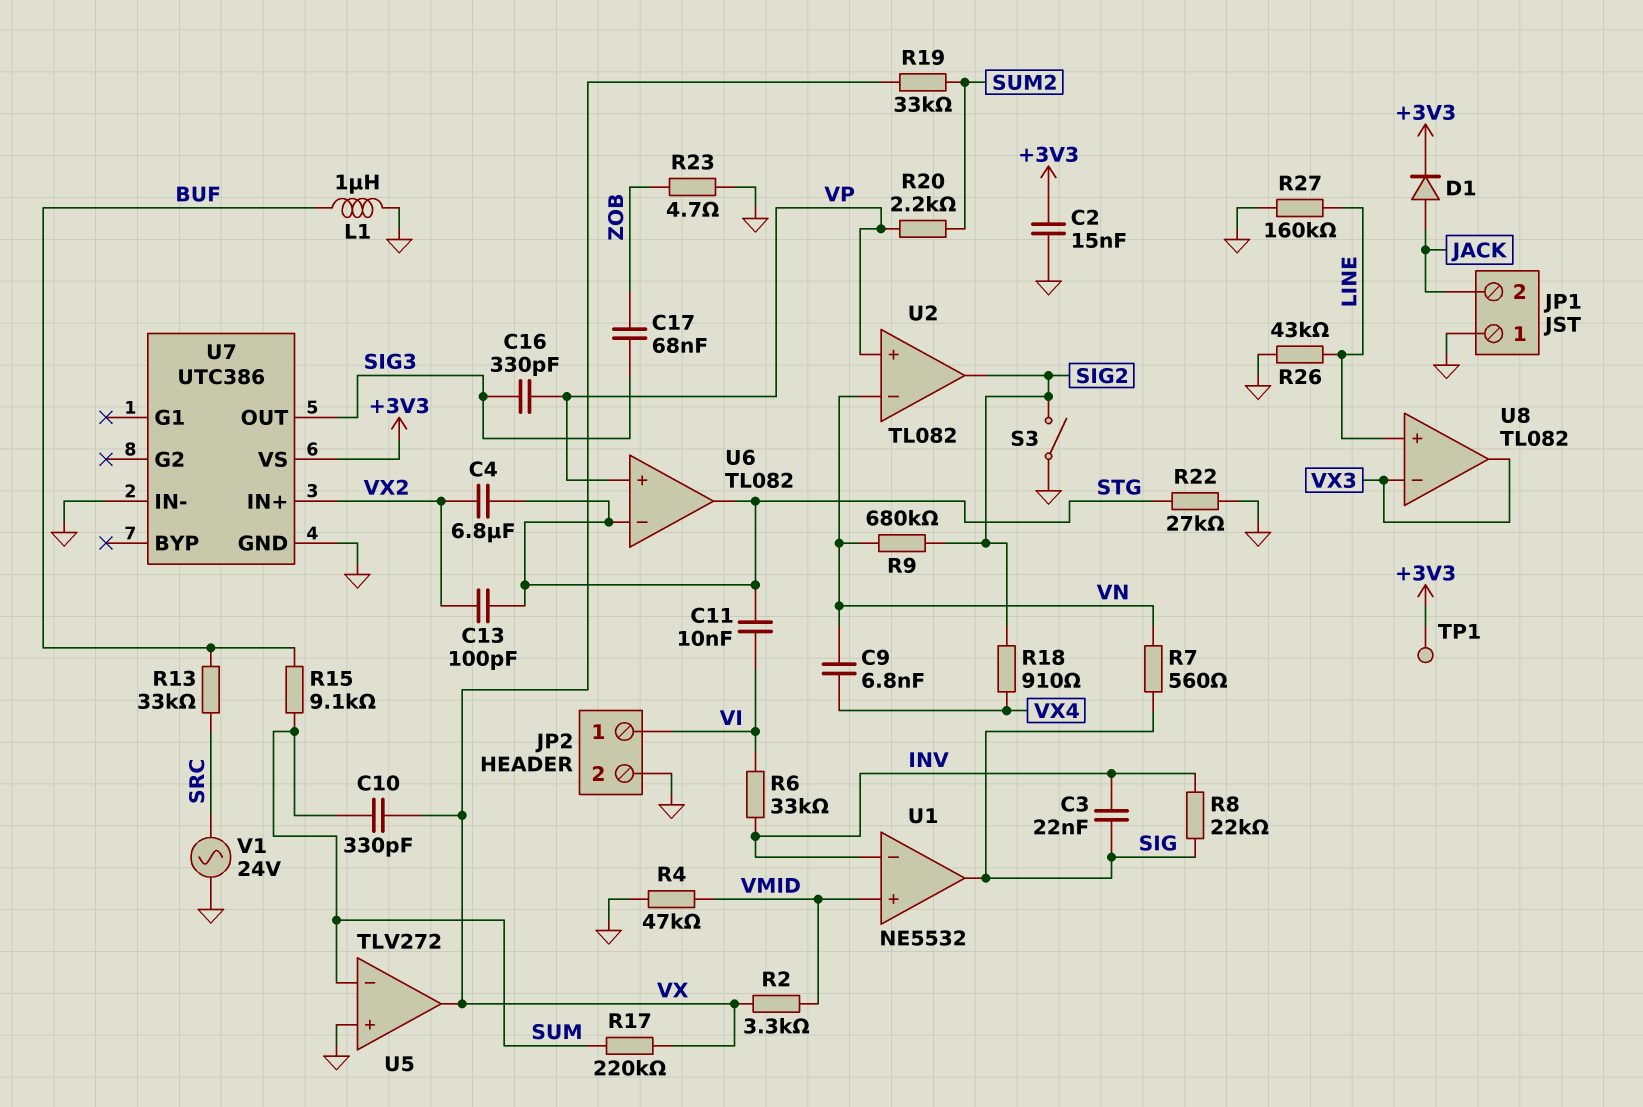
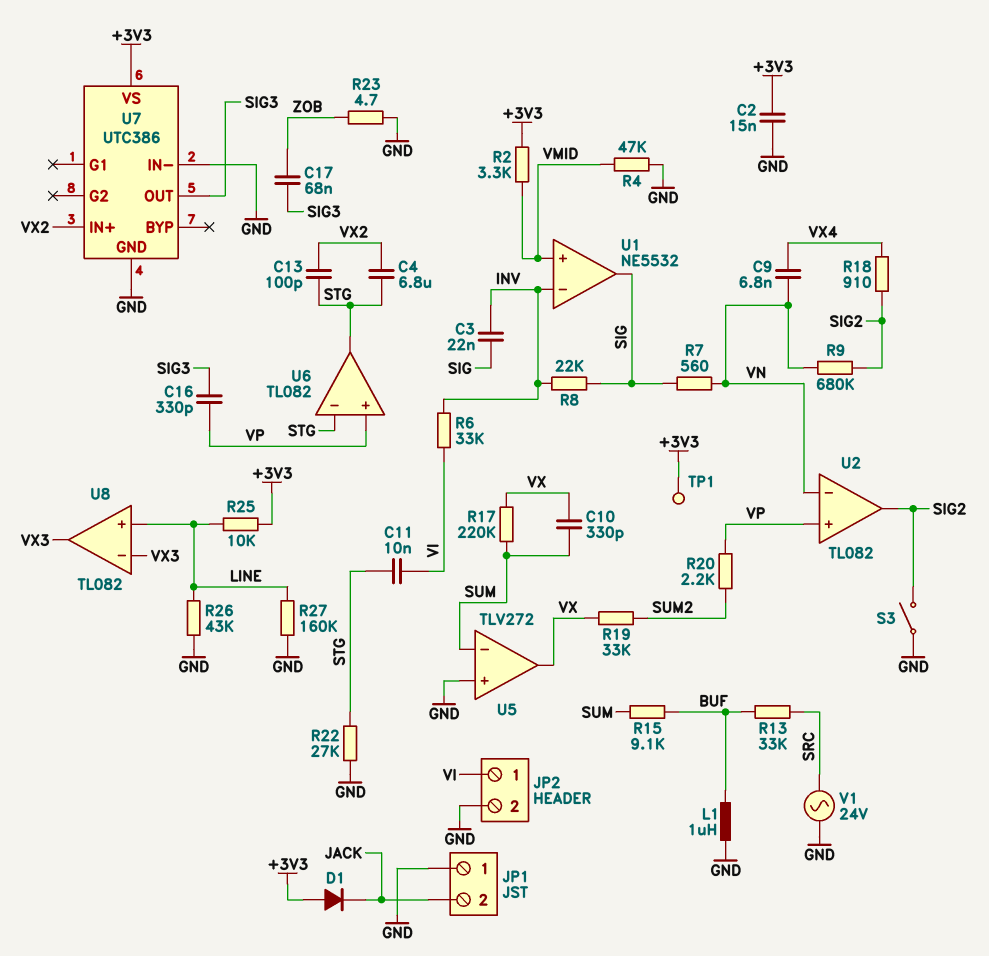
D1: diode (A JACK, K +3V3) -> diode (A +3V3, K JACK)
R2: 3.3k (VMID, VX) -> 3.3k (+3V3, VMID)
R25: none -> 10k (+3V3, LINE)

